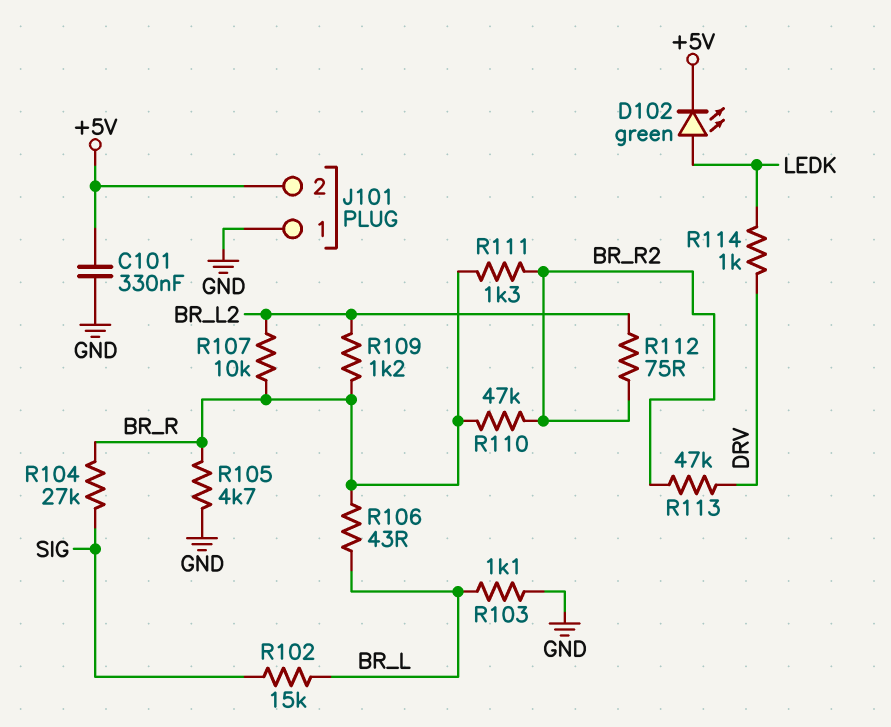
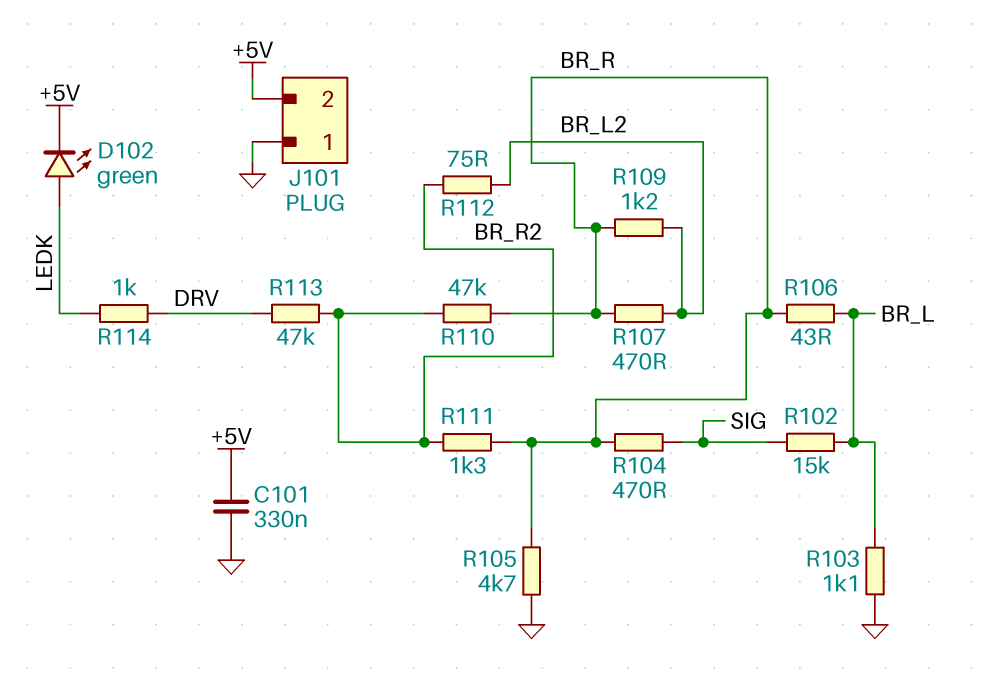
R104: 27k (BR_R, SIG) -> 470 (BR_R, SIG)
R107: 10k (BR_L2, BR_R) -> 470 (BR_L2, BR_R)

